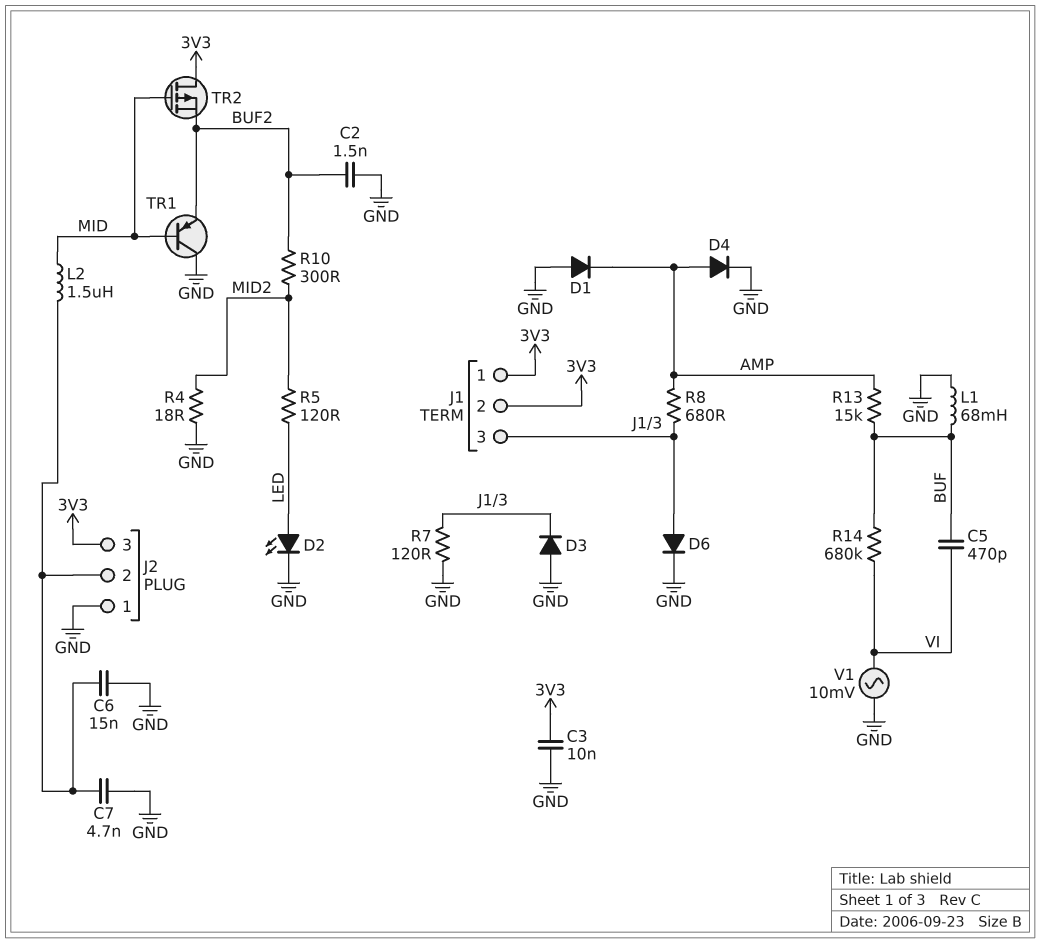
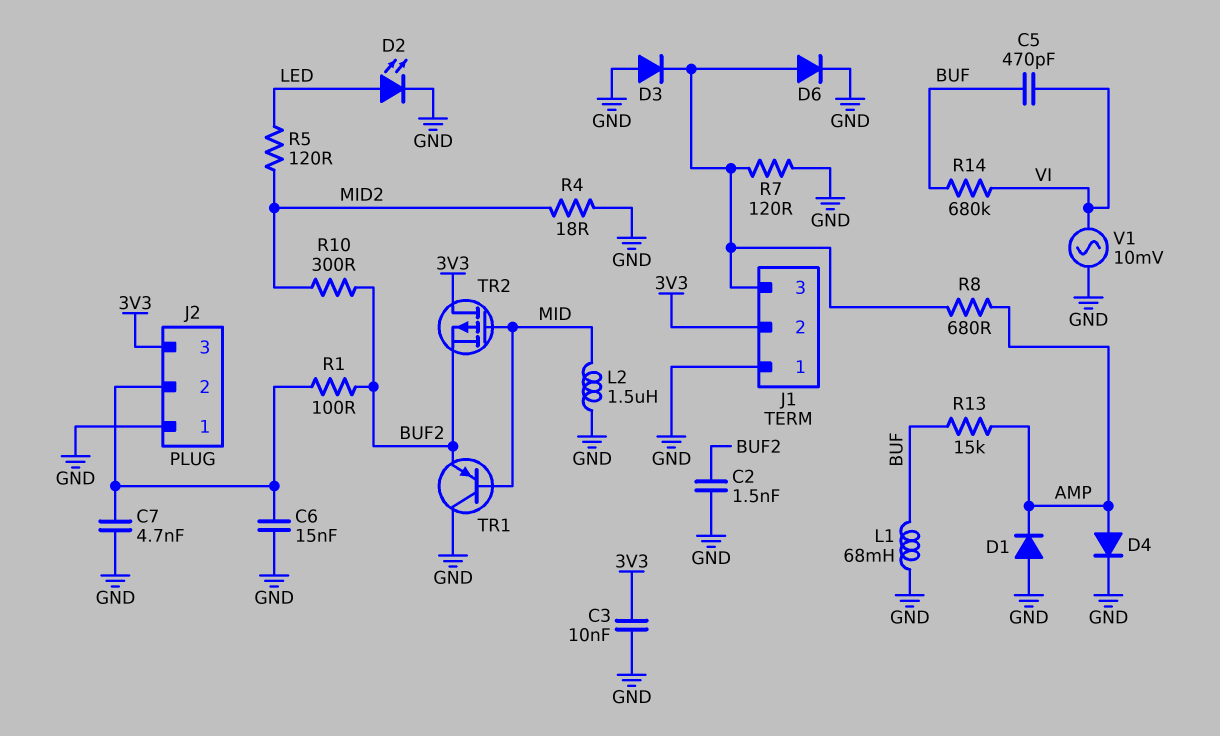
J1 pin 1: 3V3 -> GND
L2: 1.5uH (J2/2, MID) -> 1.5uH (GND, MID)
R1: none -> 100 (BUF2, J2/2)

